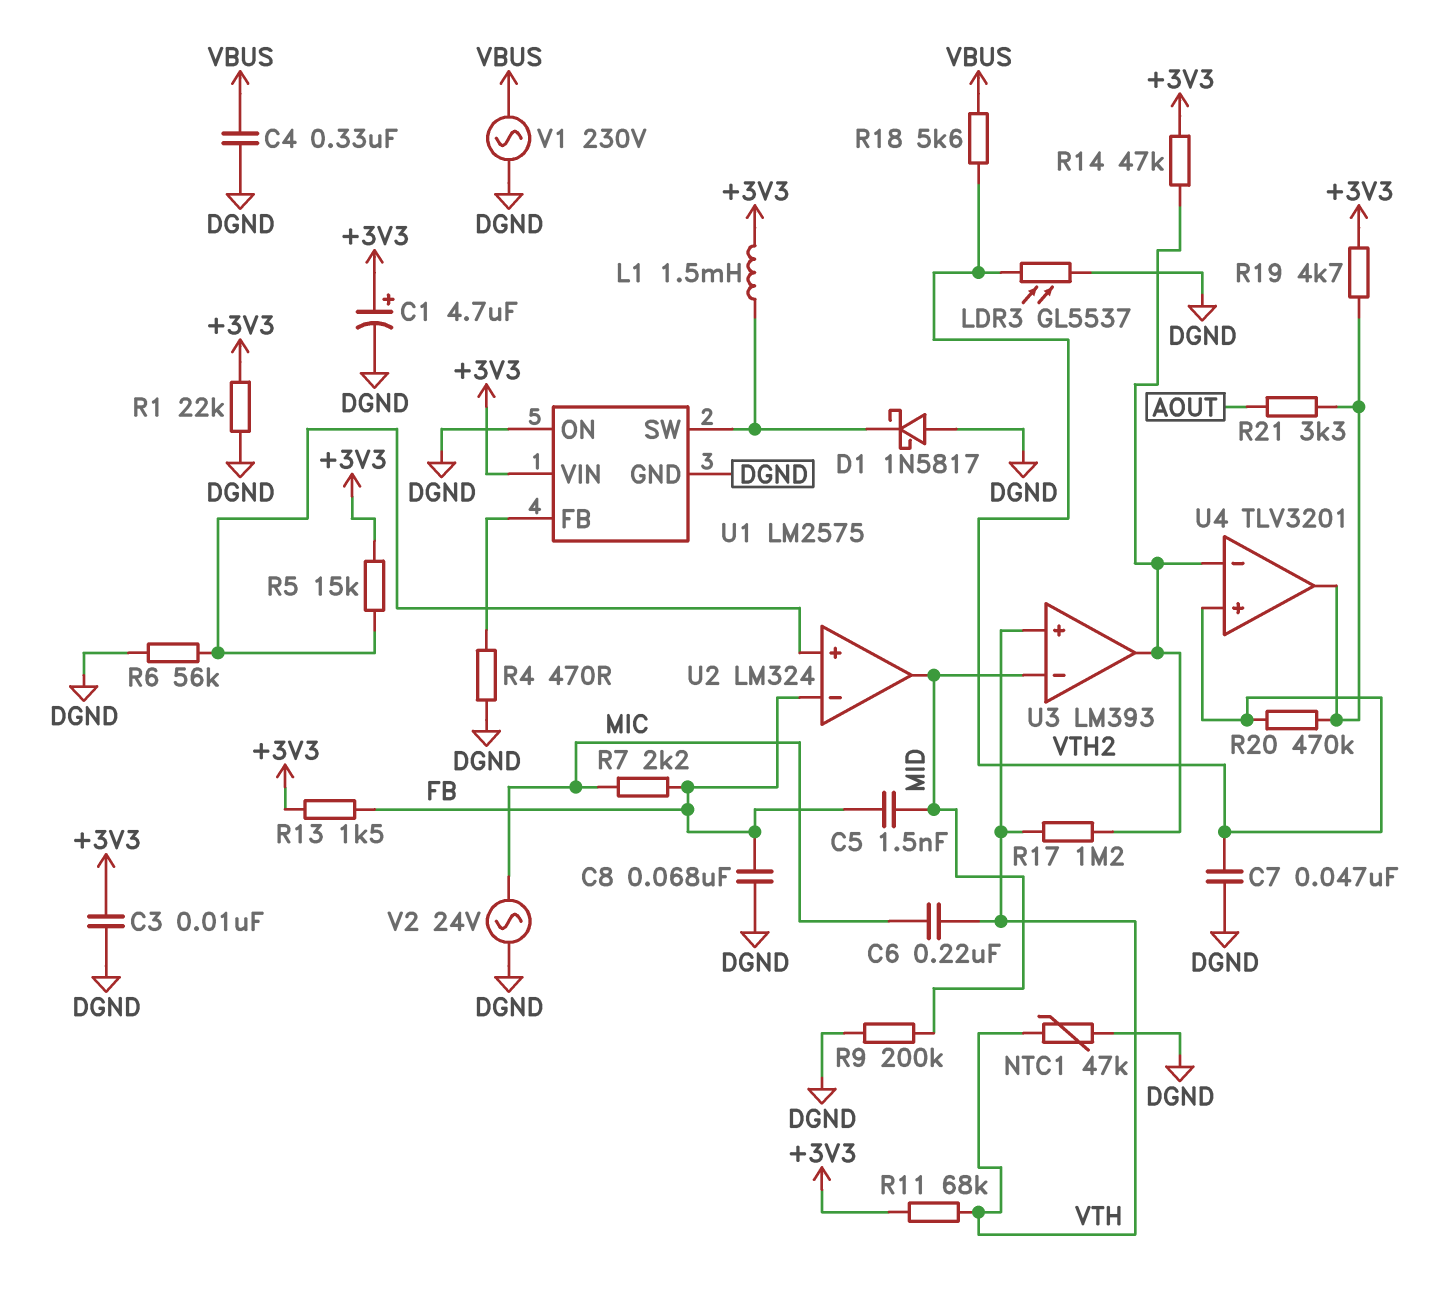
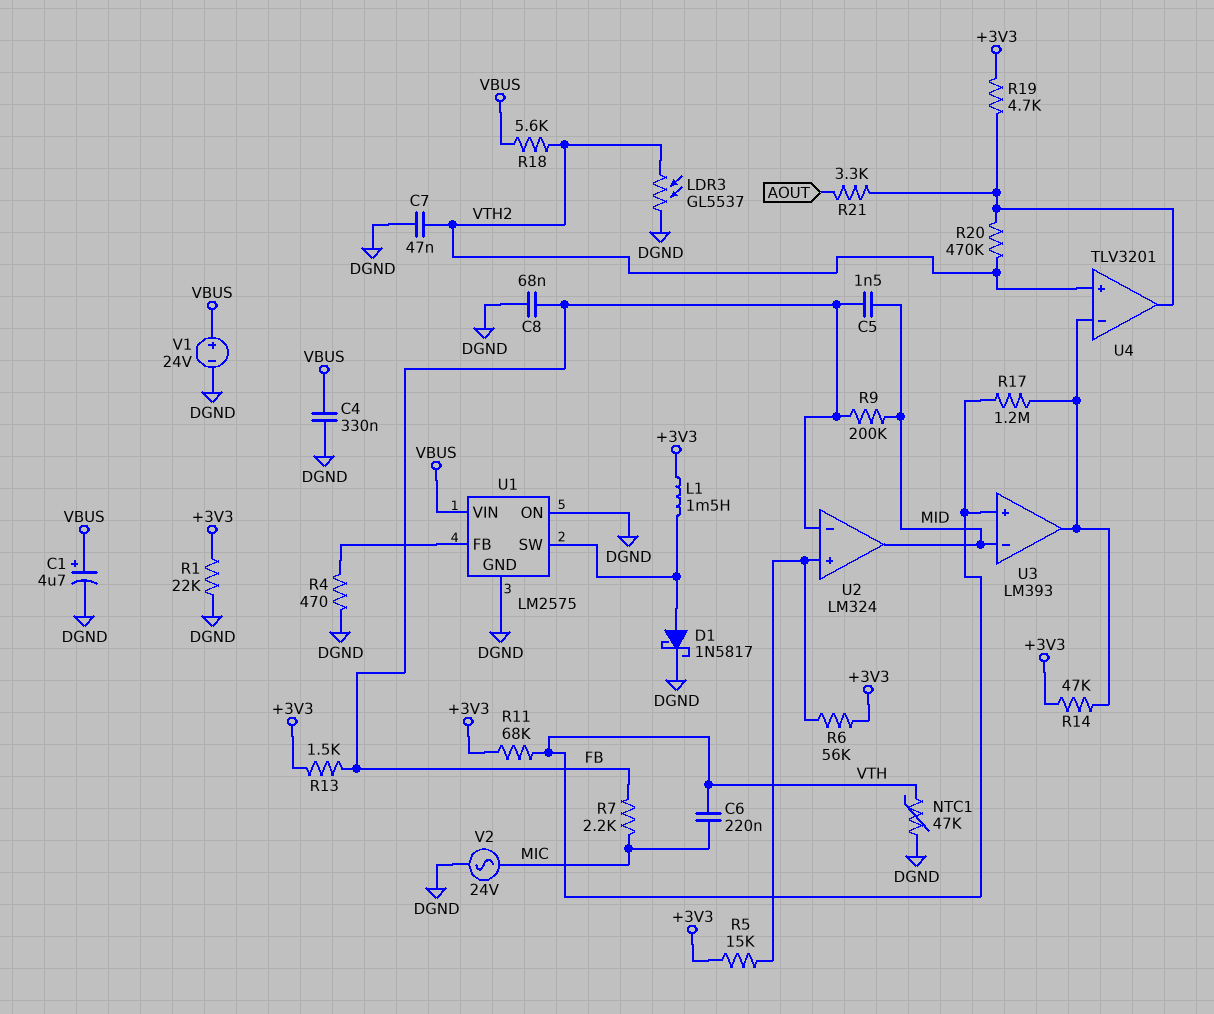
C1: 4.7uF (plus +3V3, minus DGND) -> 4.7uF (plus VBUS, minus DGND)
C3: 10nF (+3V3, DGND) -> none
D1: schottky 1N5817 (A DGND, K U1/SW) -> schottky 1N5817 (A U1/SW, K DGND)
R6: 56k (DGND, U2/in+) -> 56k (+3V3, U2/in+)
R9: 200k (DGND, MID) -> 200k (FB, MID)
U1 pin VIN: +3V3 -> VBUS
V1: AC 230V (DGND, VBUS) -> 24V (plus VBUS, minus DGND)

